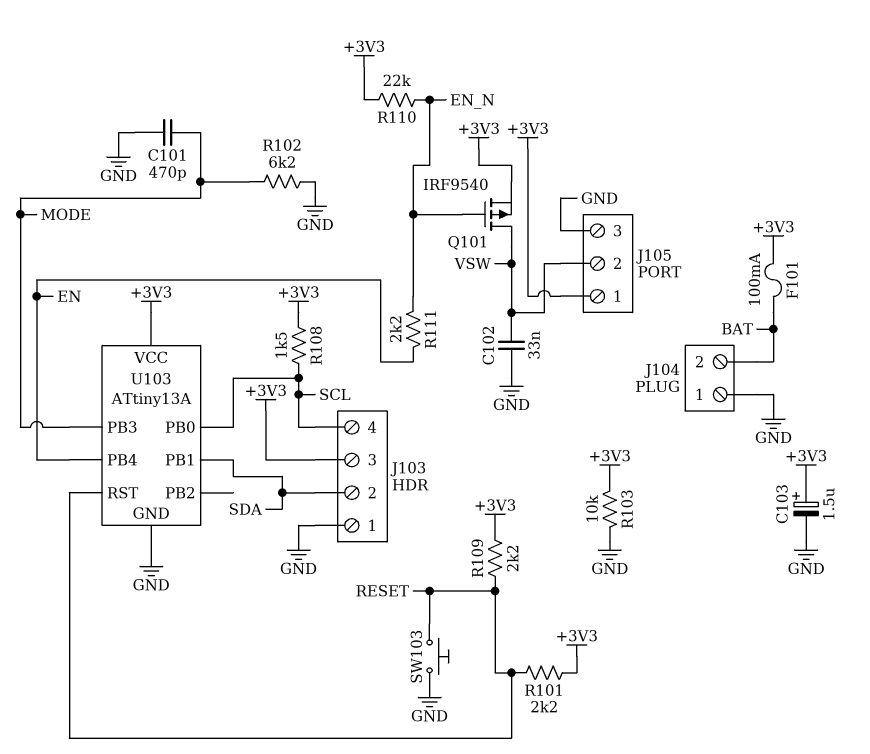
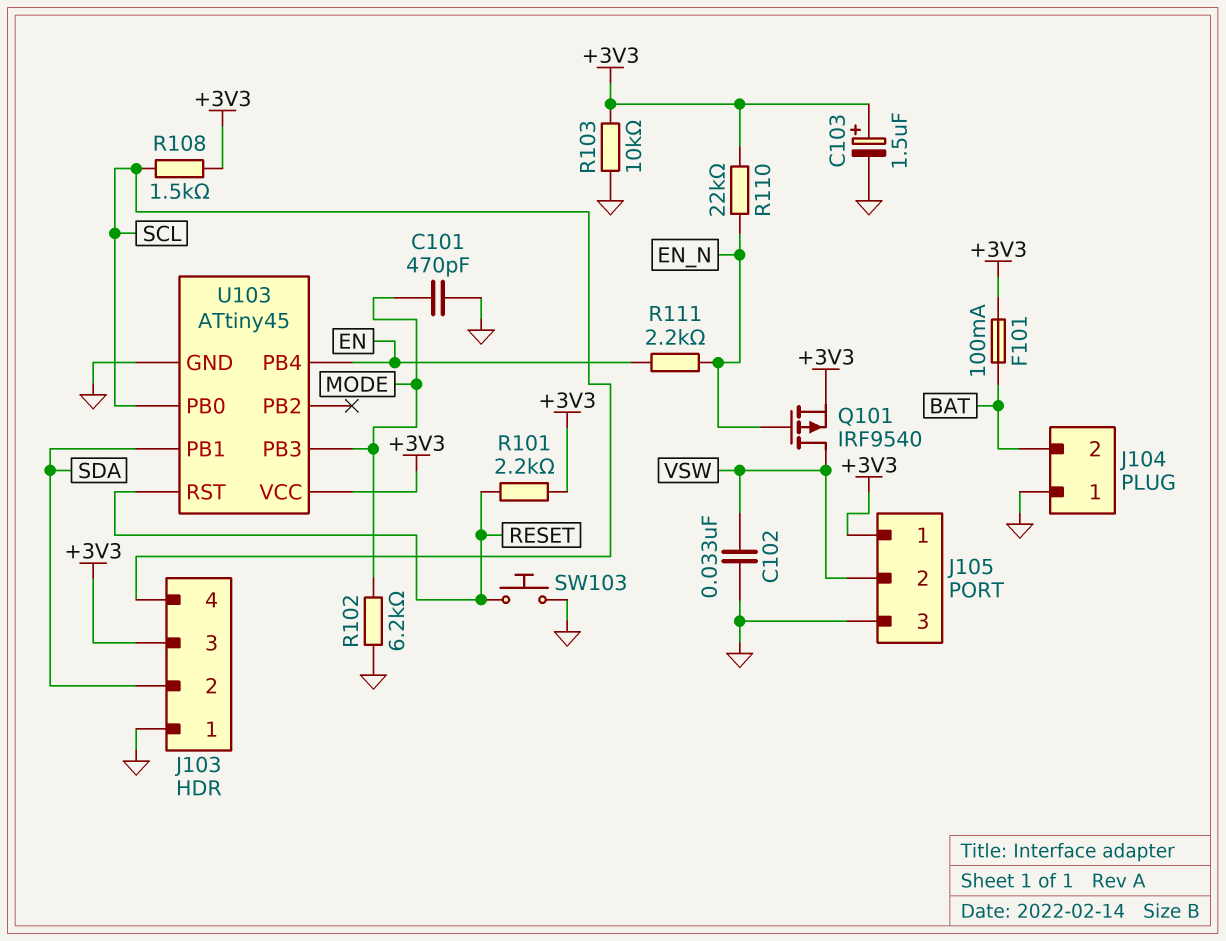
R109: 2.2k (+3V3, RESET) -> none
U103: ATtiny13A -> ATtiny45

